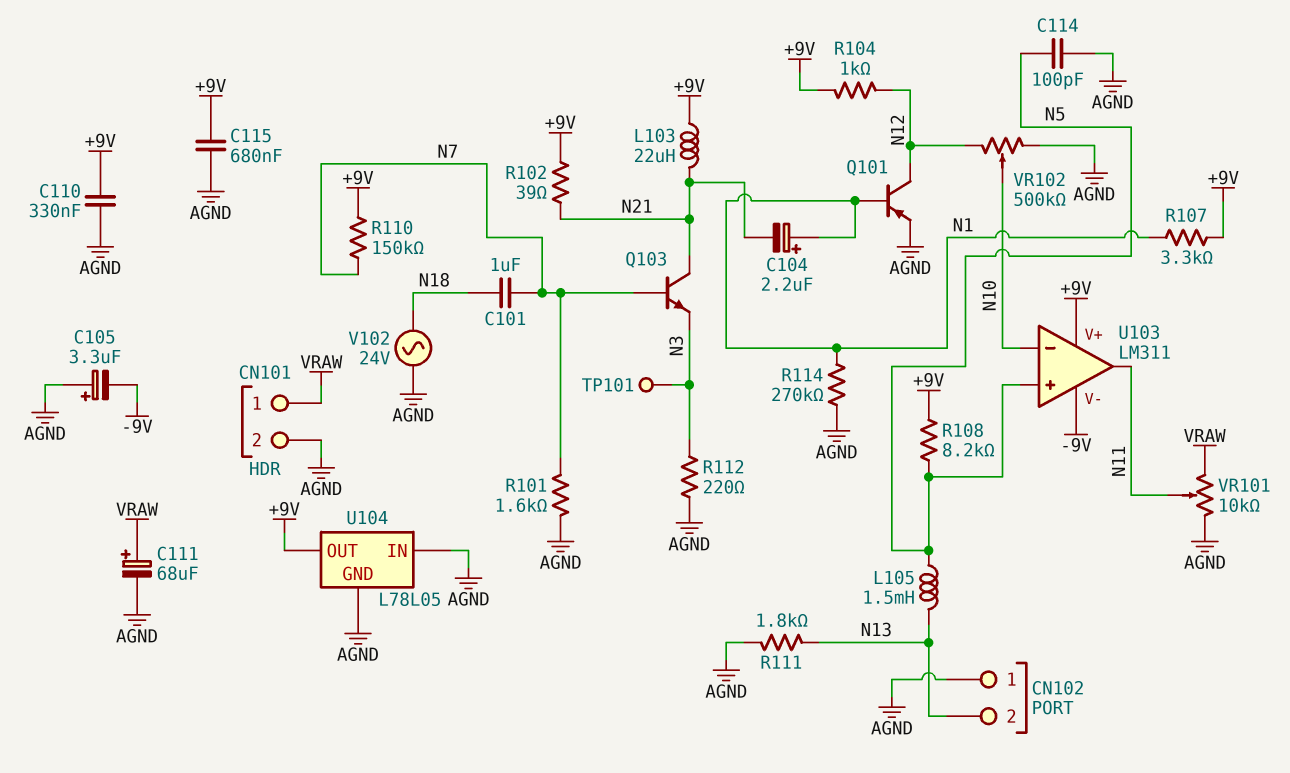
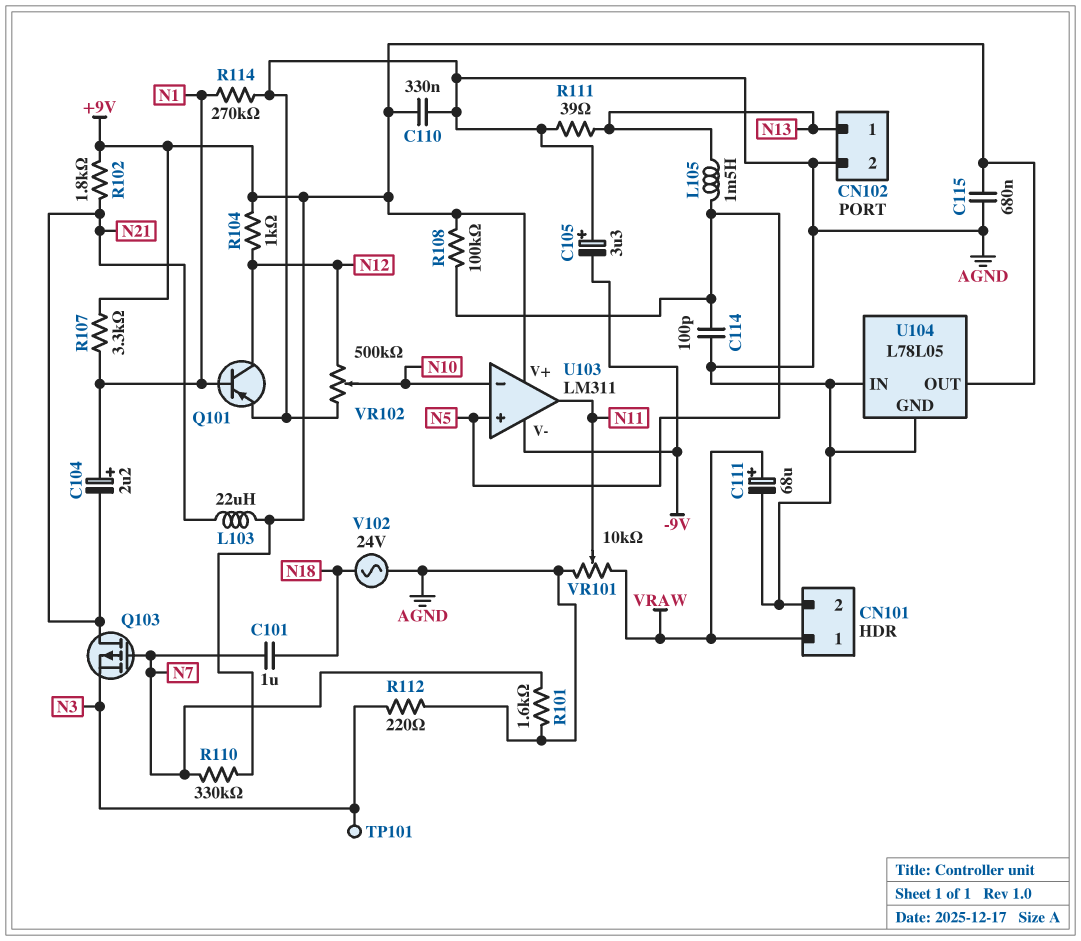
CN102 pin 1: AGND -> N13
CN102 pin 2: N13 -> AGND
Q103: NPN (B N7, C N21, E N3) -> PMOS (G N7, D N21, S N3)
R102: 39 (+9V, N21) -> 1.8k (+9V, N21)
R108: 8.2k (+9V, N5) -> 100k (+9V, N5)
R110: 150k (+9V, N7) -> 330k (+9V, N7)
R111: 1.8k (AGND, N13) -> 39 (AGND, N13)

